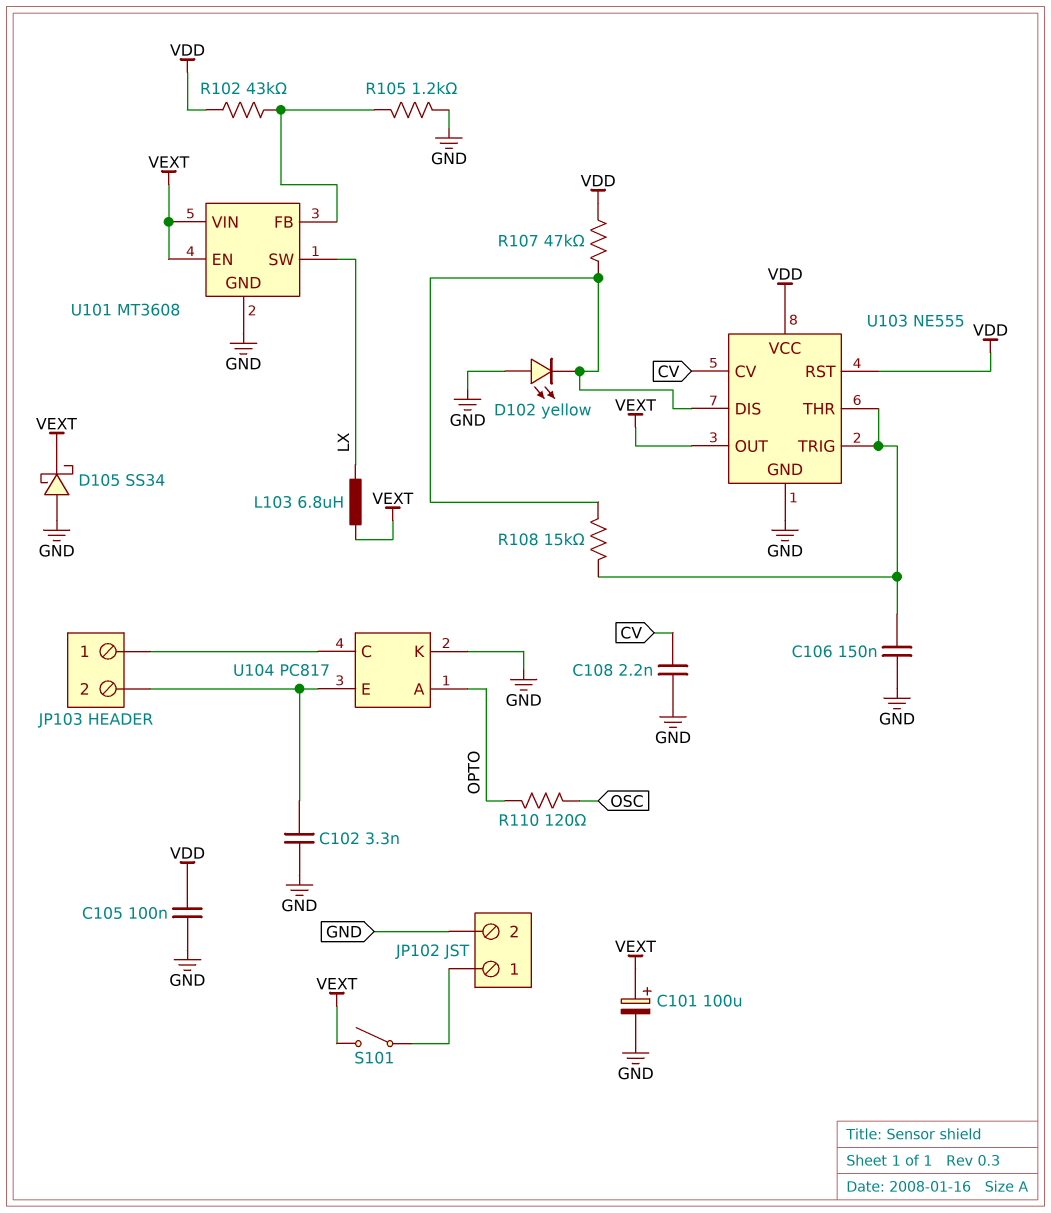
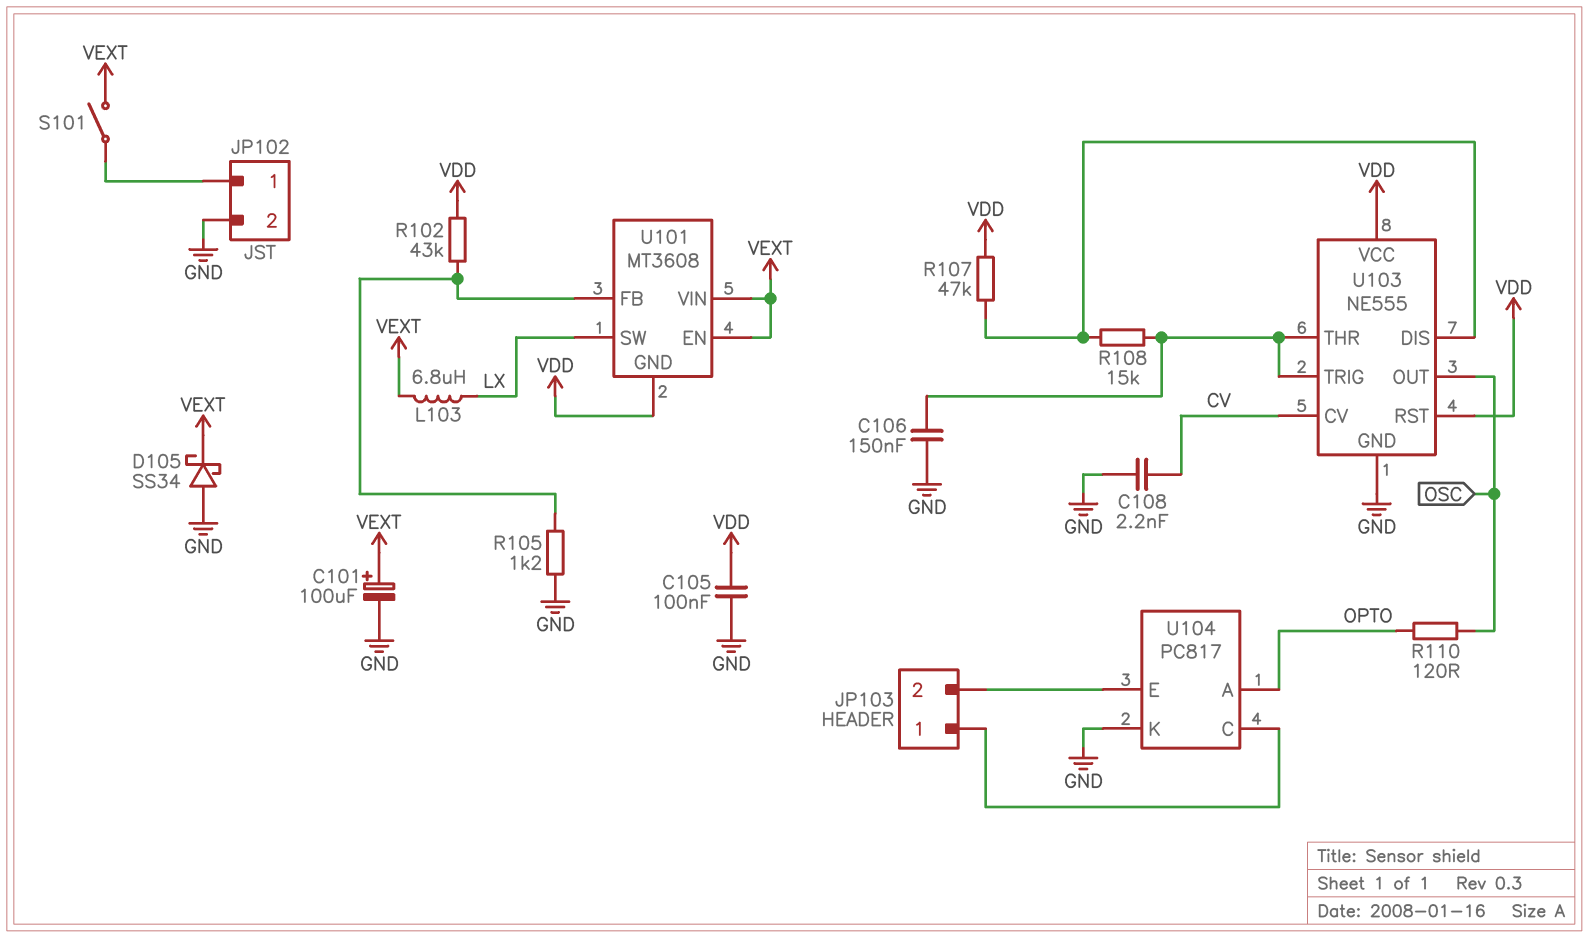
C102: 3.3nF (GND, JP103/2) -> none
D102: LED yellow (A GND, K U103/DIS) -> none
U101 pin GND: GND -> VDD
U103 pin OUT: VEXT -> OSC

